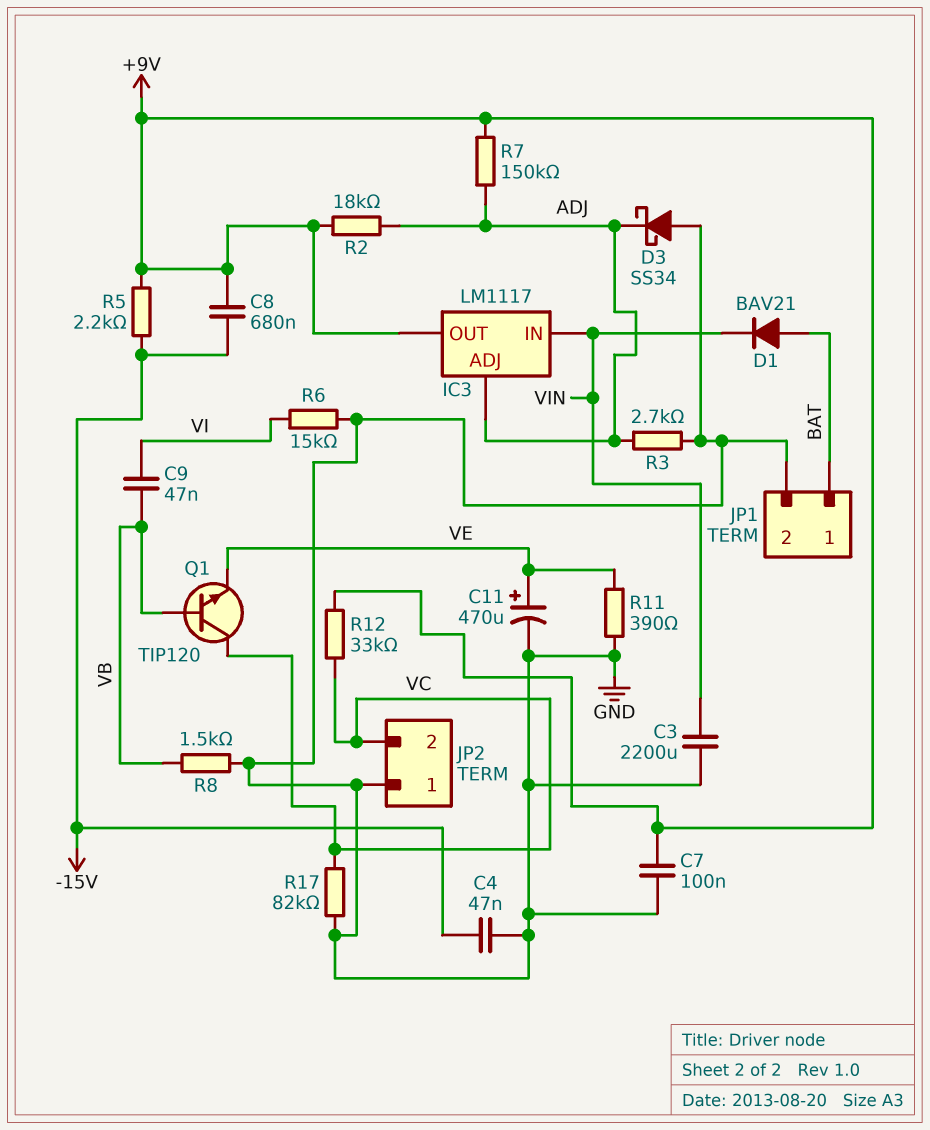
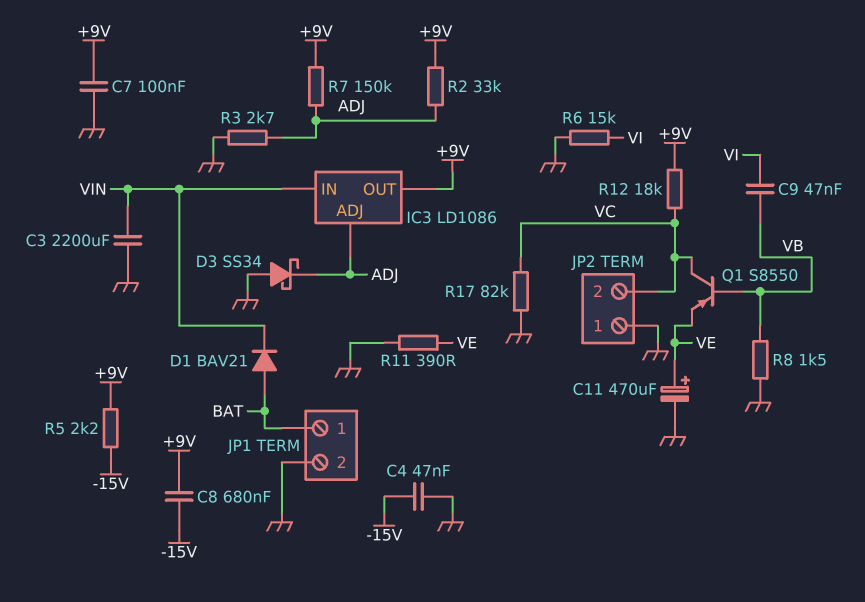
IC3: LM1117 -> LD1086
Q1: NPN TIP120 (B VB, C VC, E VE) -> PNP S8550 (B VB, C VC, E VE)
R2: 18k (+9V, ADJ) -> 33k (+9V, ADJ)
R12: 33k (+9V, VC) -> 18k (+9V, VC)

